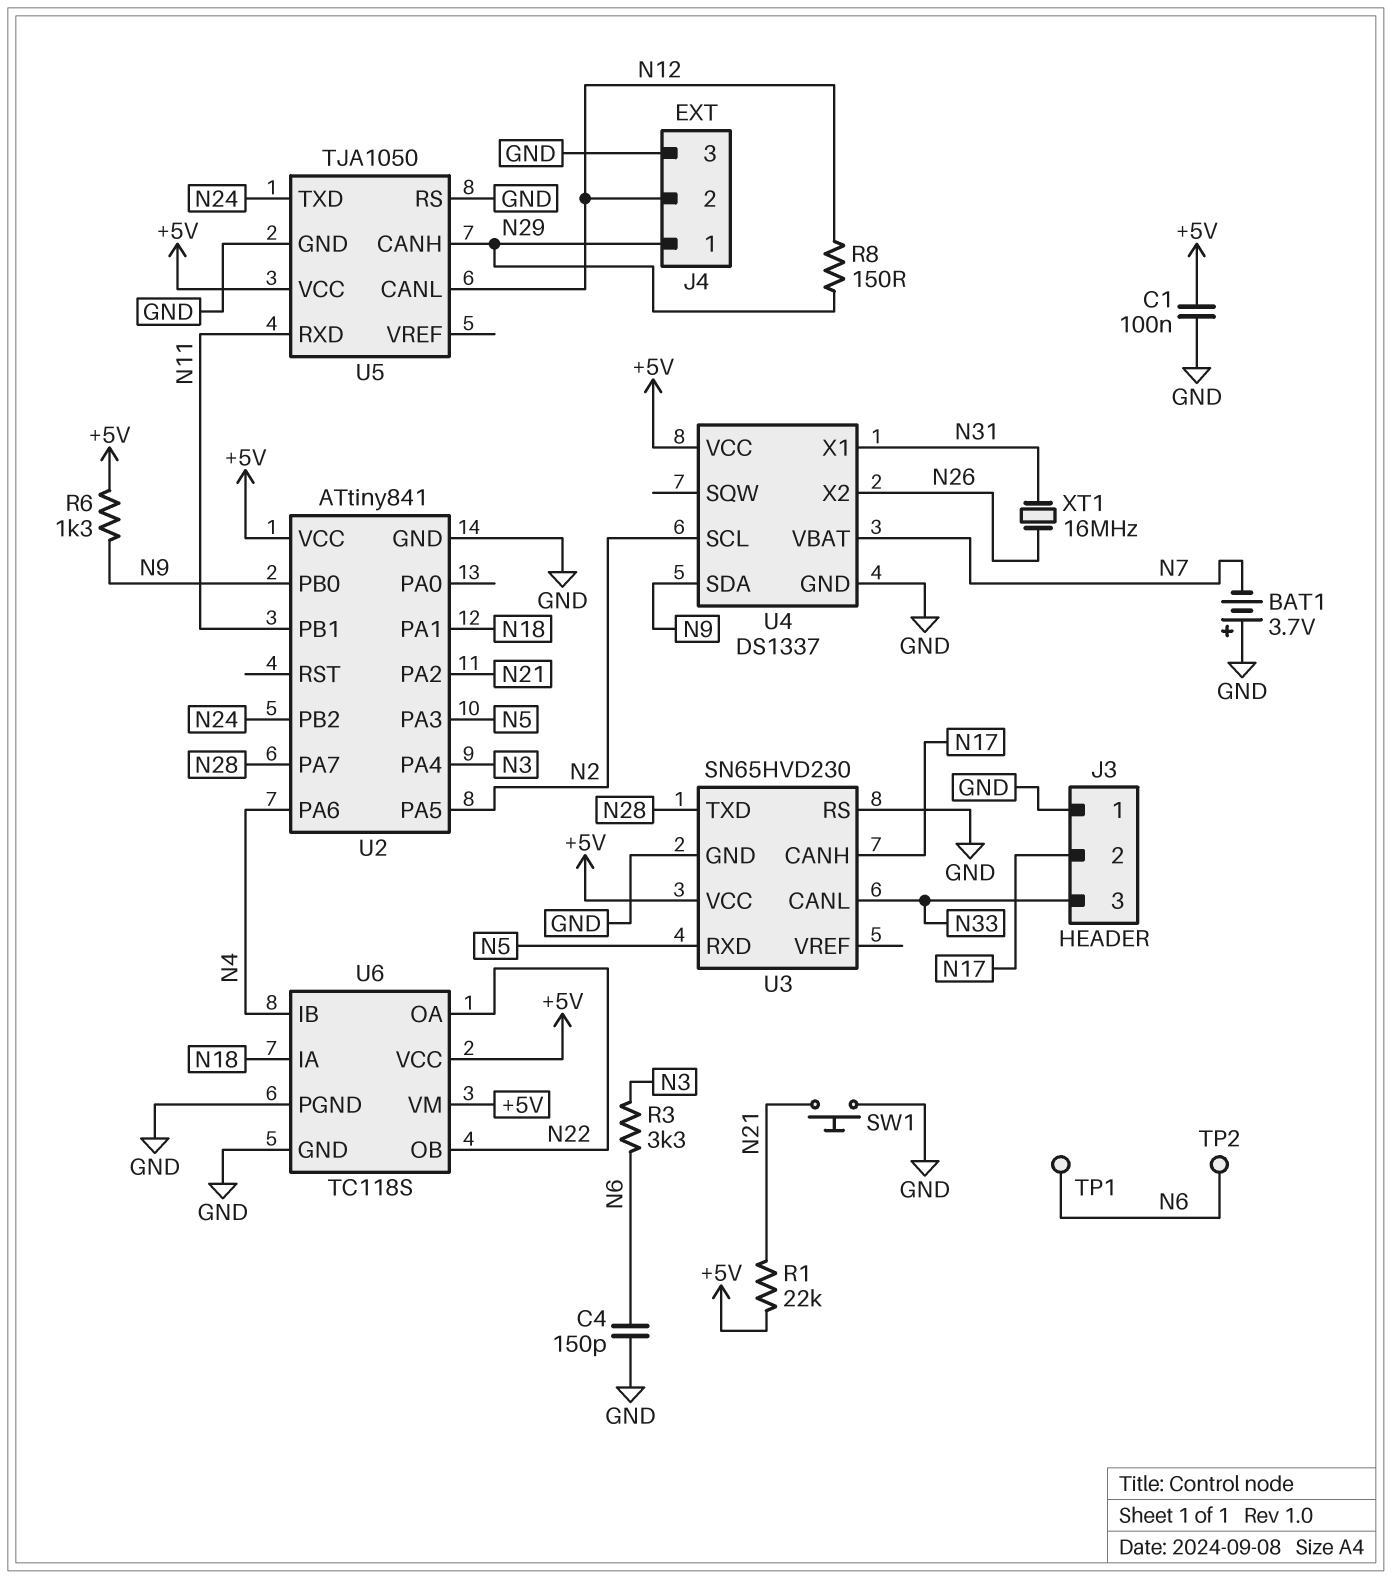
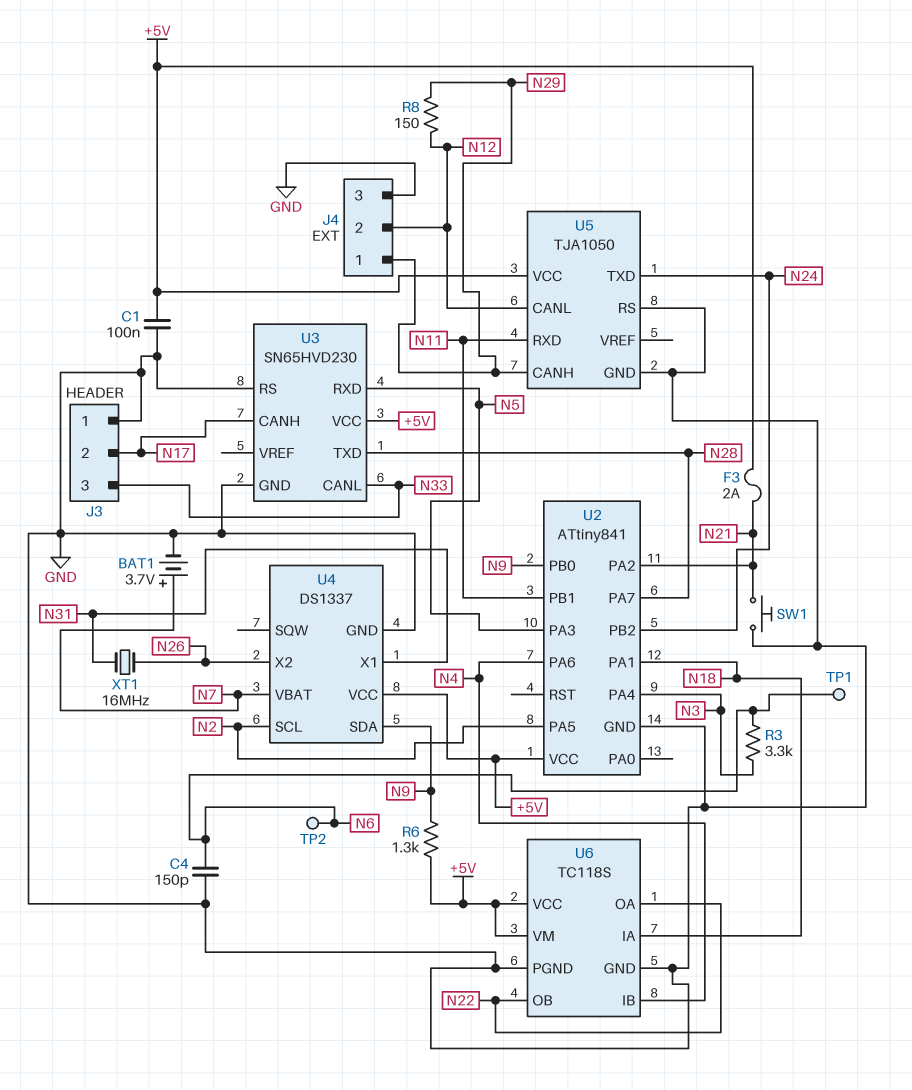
BAT1: 3.7V (plus GND, minus N7) -> 3.7V (plus N7, minus GND)
F3: none -> 2A (+5V, N21)
R1: 22k (+5V, N21) -> none

